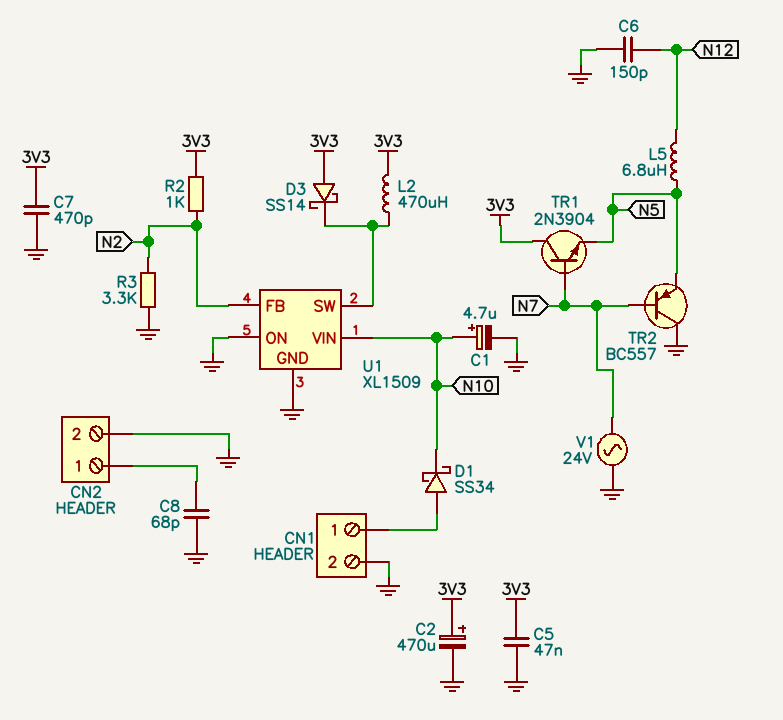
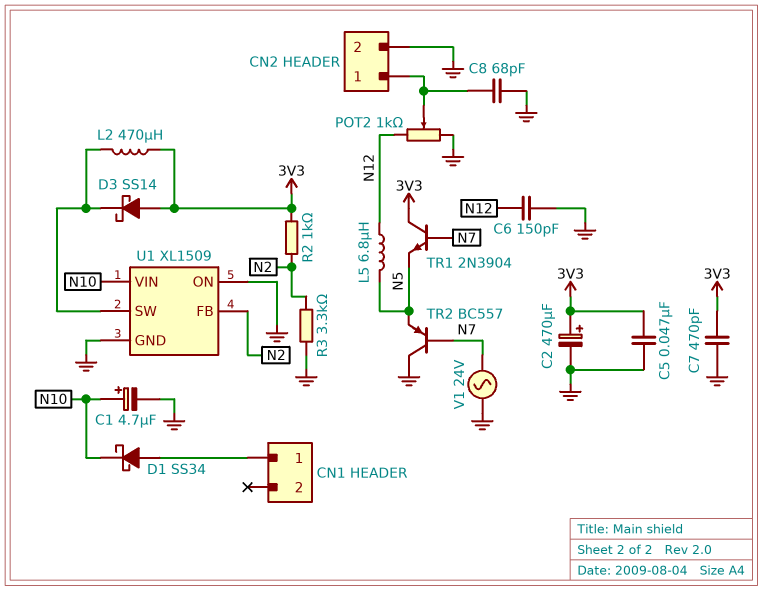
CN1 pin 2: GND -> none
POT2: none -> 1k (GND, N12, wiper CN2/1)

